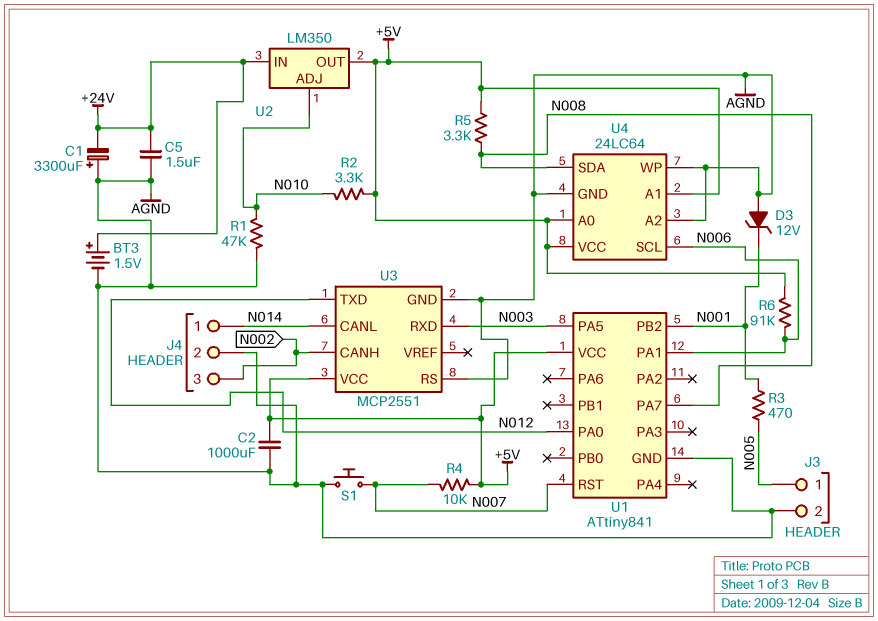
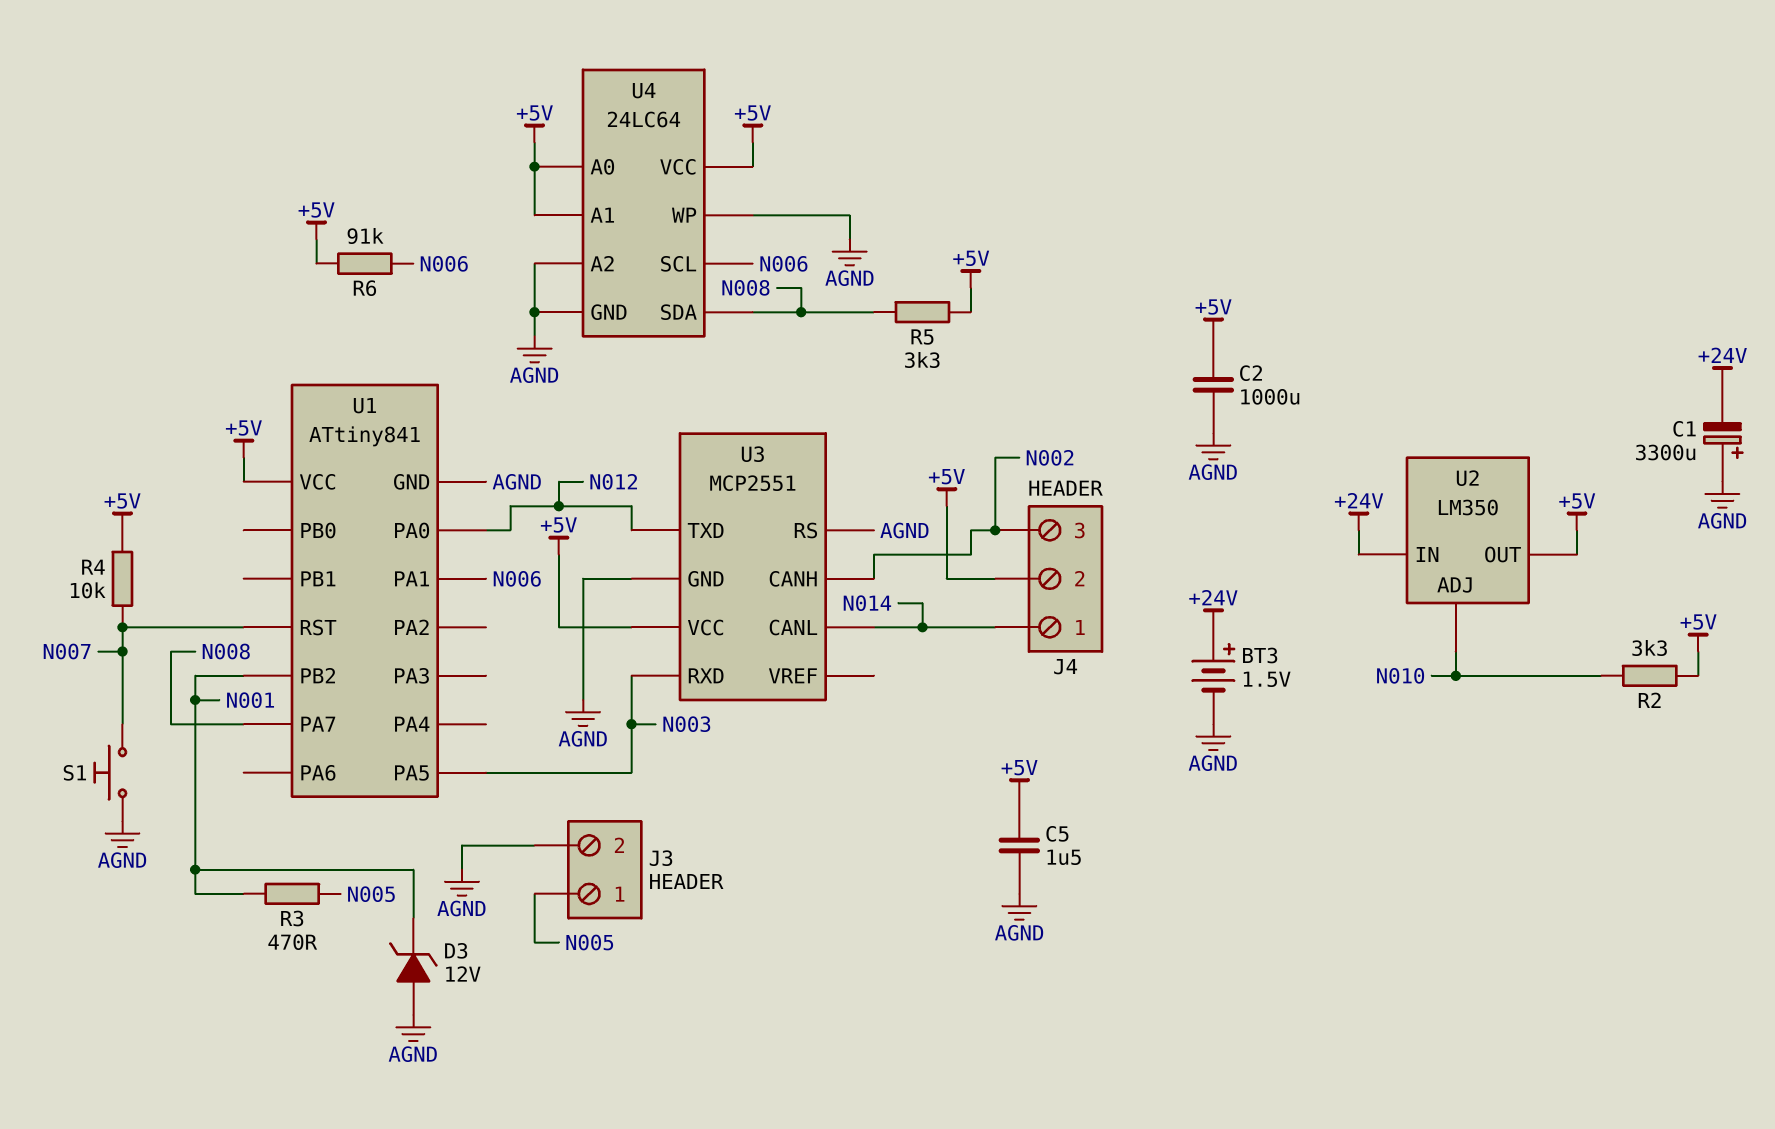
C5: 1.5uF (+24V, AGND) -> 1.5uF (+5V, AGND)
J4 pin 2: AGND -> +5V
R1: 47k (AGND, N010) -> none

